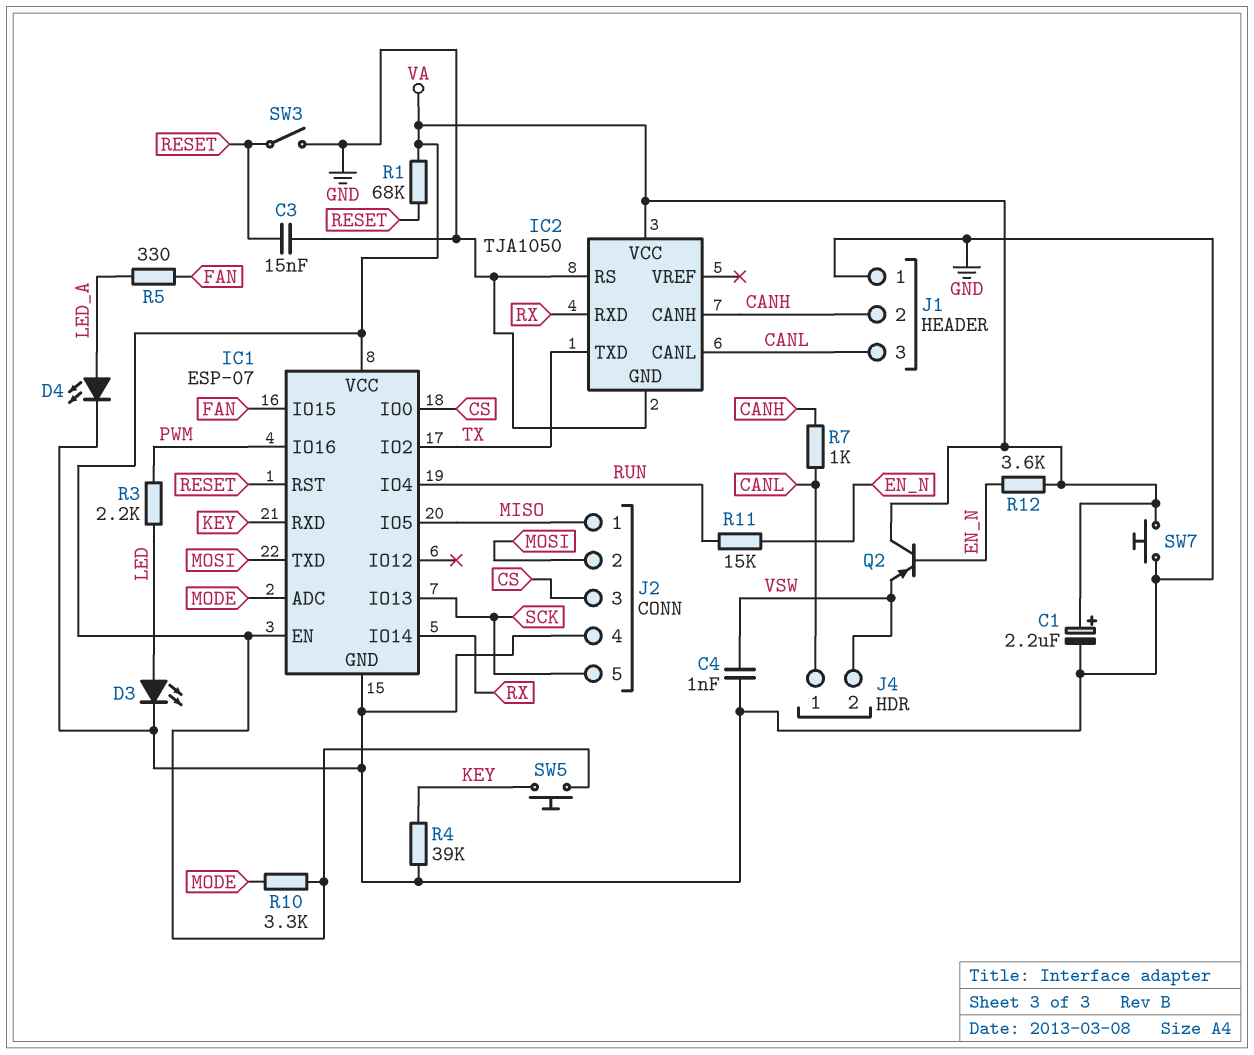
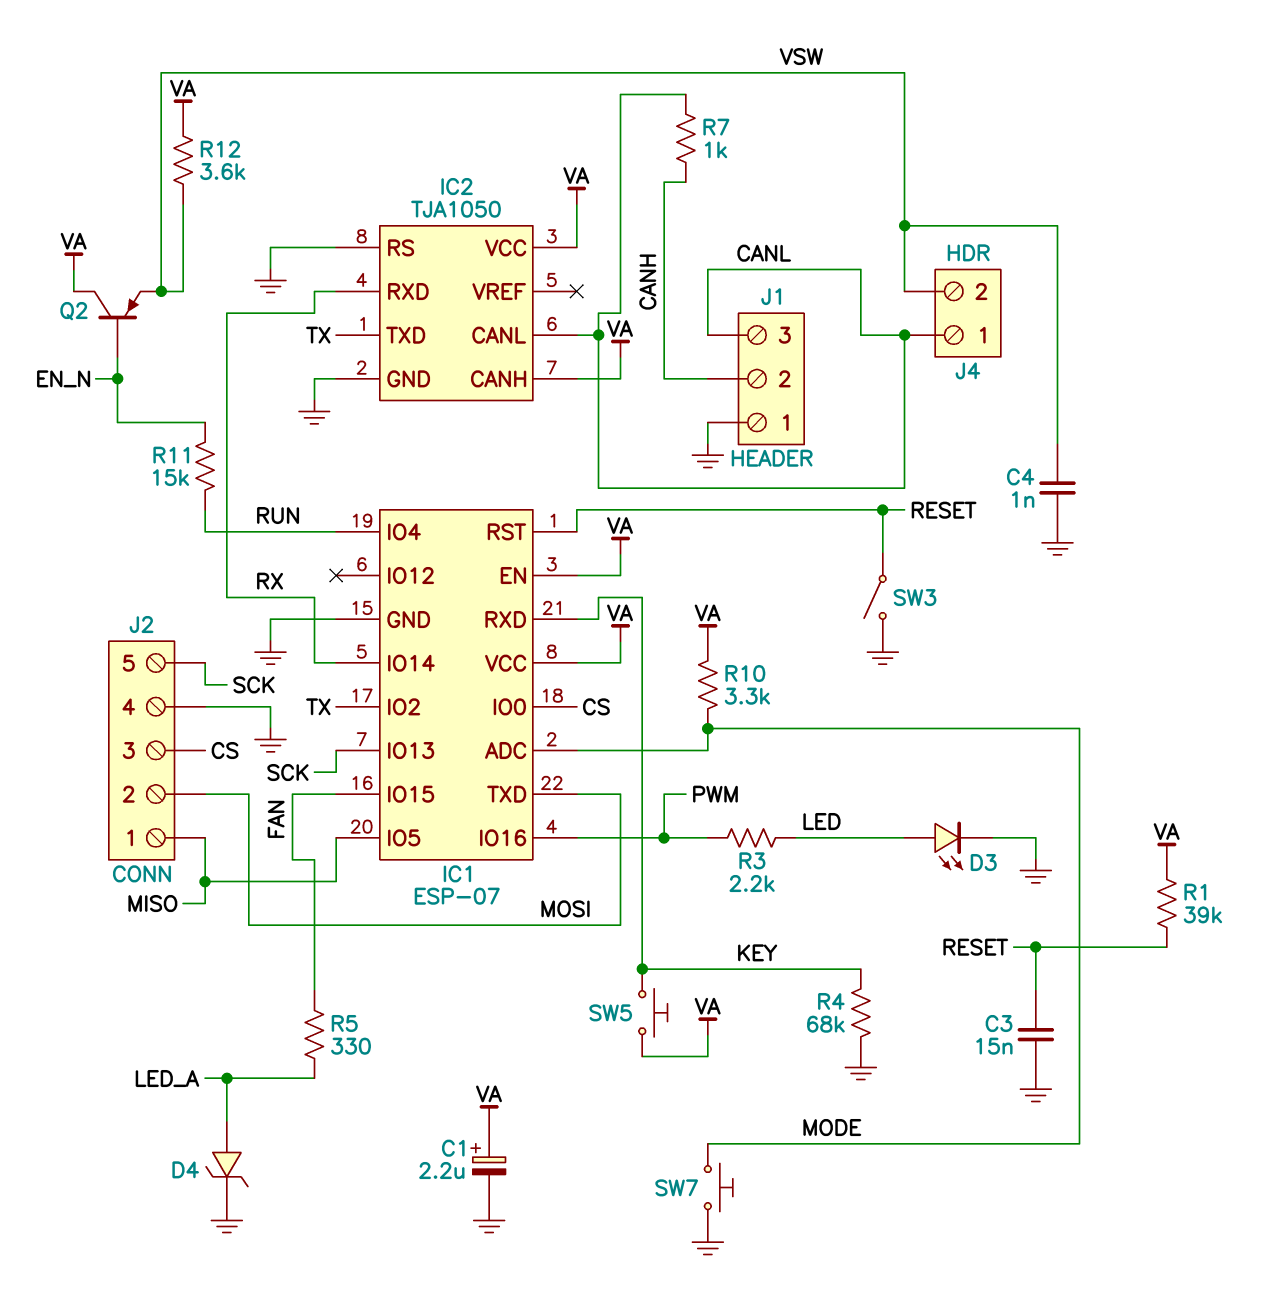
D4: LED (A LED_A, K GND) -> zener (A LED_A, K GND)
IC2 pin CANH: CANH -> VA
R1: 68k (RESET, VA) -> 39k (RESET, VA)
R4: 39k (GND, KEY) -> 68k (GND, KEY)
R12: 3.6k (EN_N, VA) -> 3.6k (VA, VSW)
SW7: button (GND, VA) -> button (GND, MODE)

